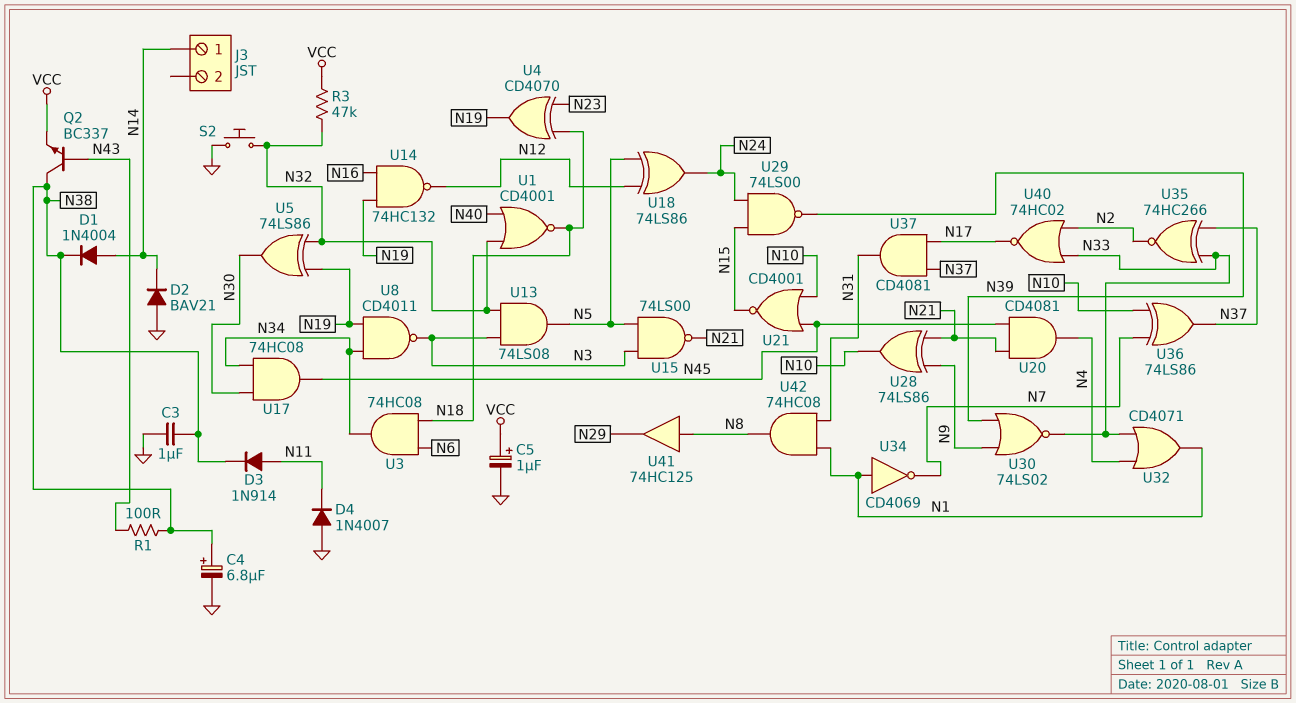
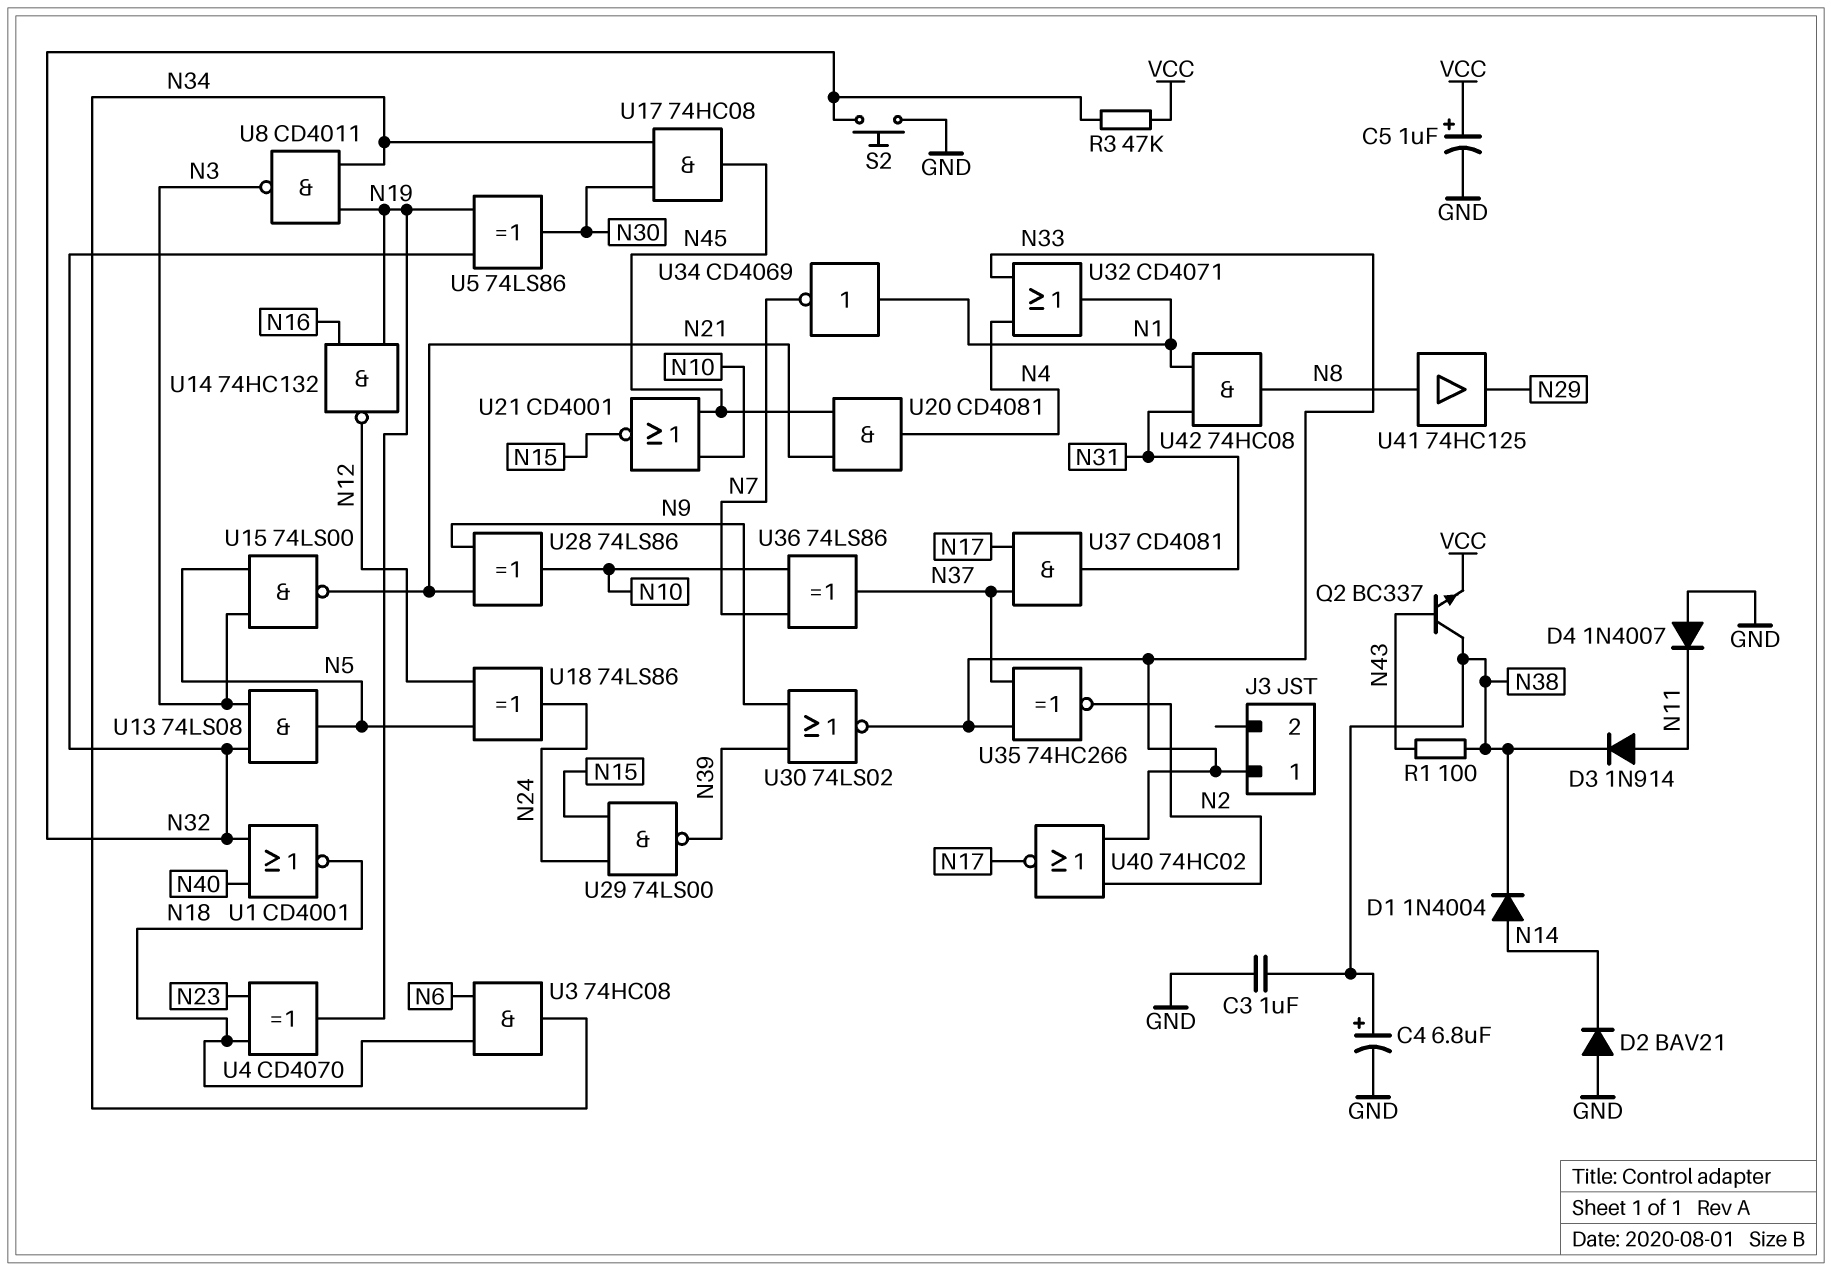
J3 pin 1: N14 -> N33

